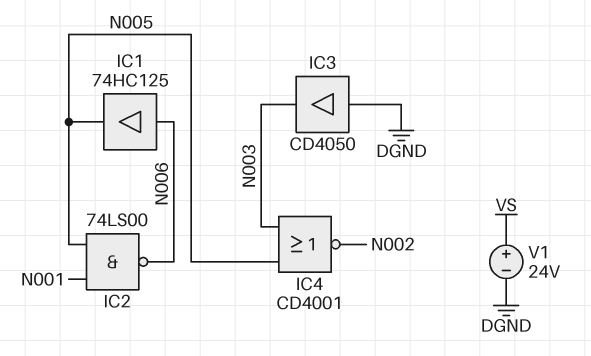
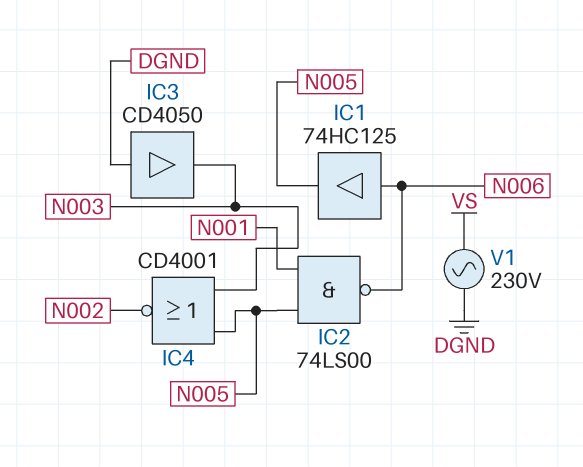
V1: 24V (plus VS, minus DGND) -> AC 230V (DGND, VS)

